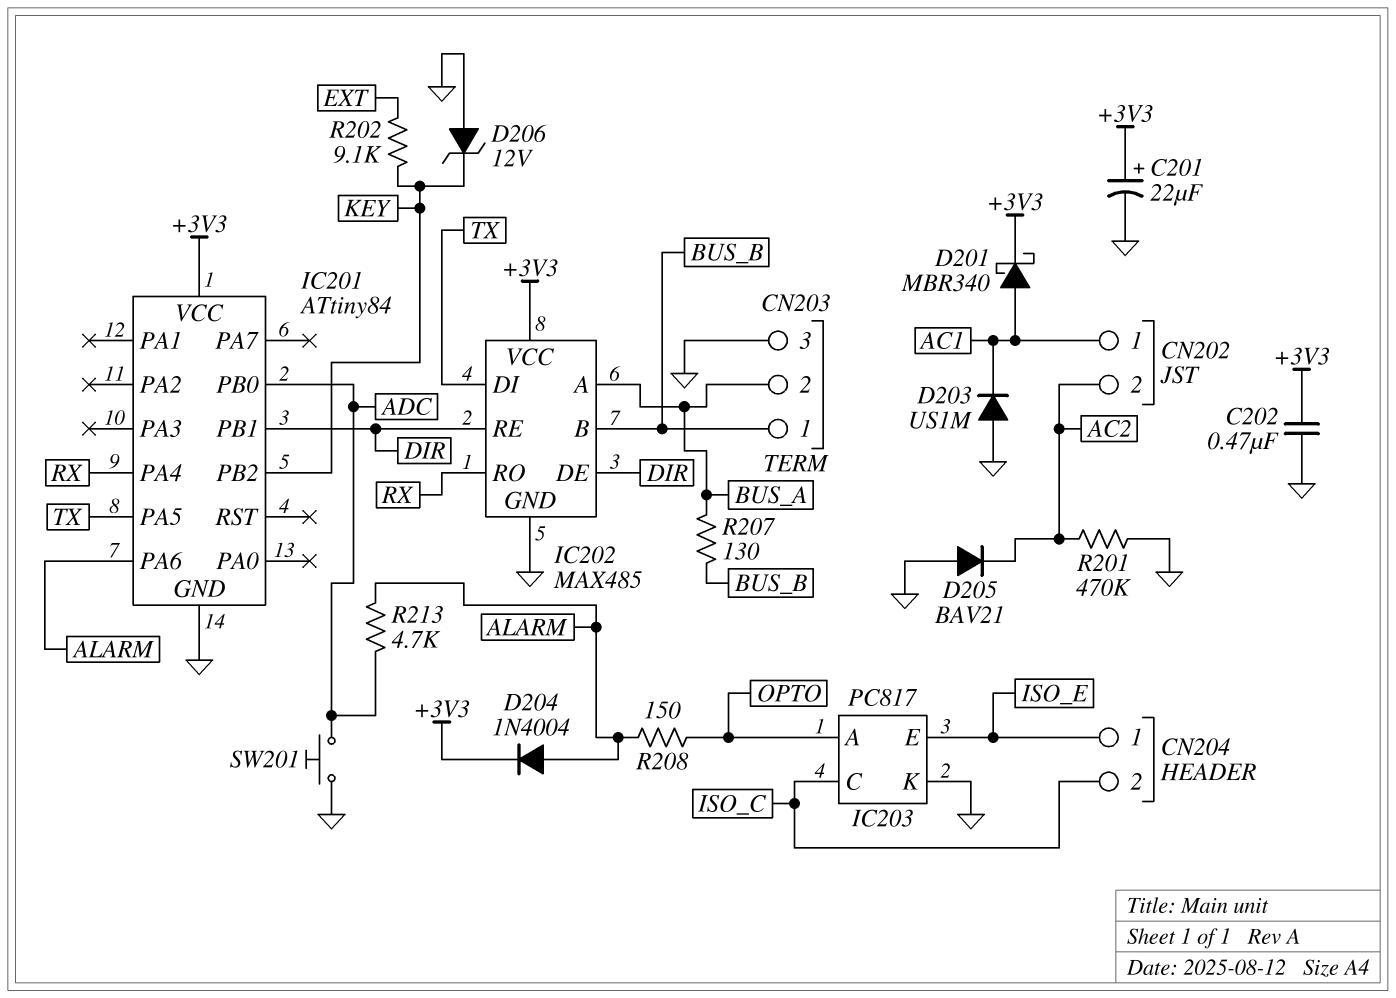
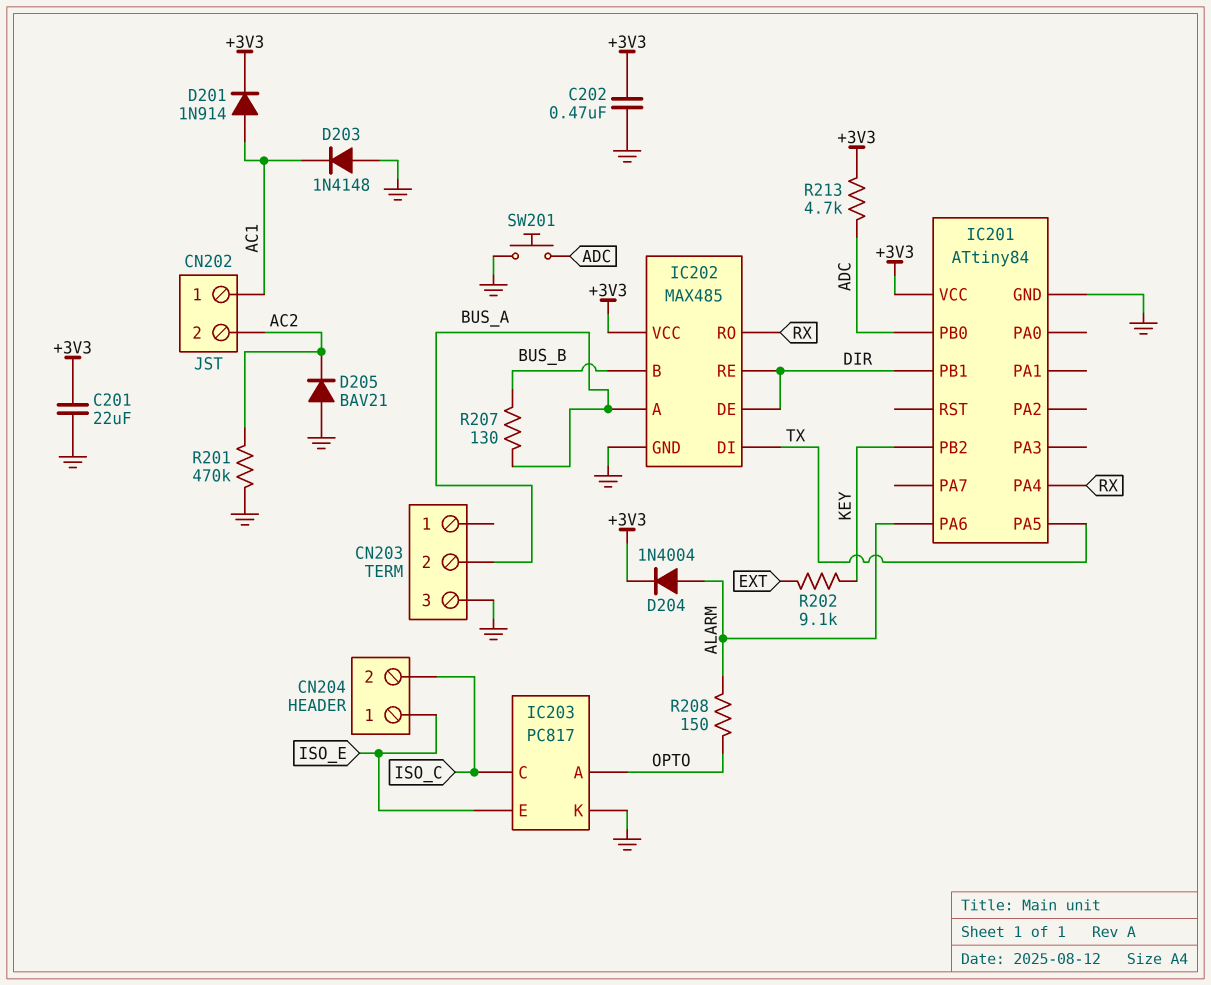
C201: 22uF (plus +3V3, minus GND) -> 22uF (+3V3, GND)
CN203 pin 1: BUS_B -> none
D201: schottky MBR340 (A AC1, K +3V3) -> diode 1N914 (A AC1, K +3V3)
D203: diode US1M (A GND, K AC1) -> diode 1N4148 (A GND, K AC1)
D206: zener 12V (A GND, K KEY) -> none
R213: 4.7k (ADC, ALARM) -> 4.7k (+3V3, ADC)

